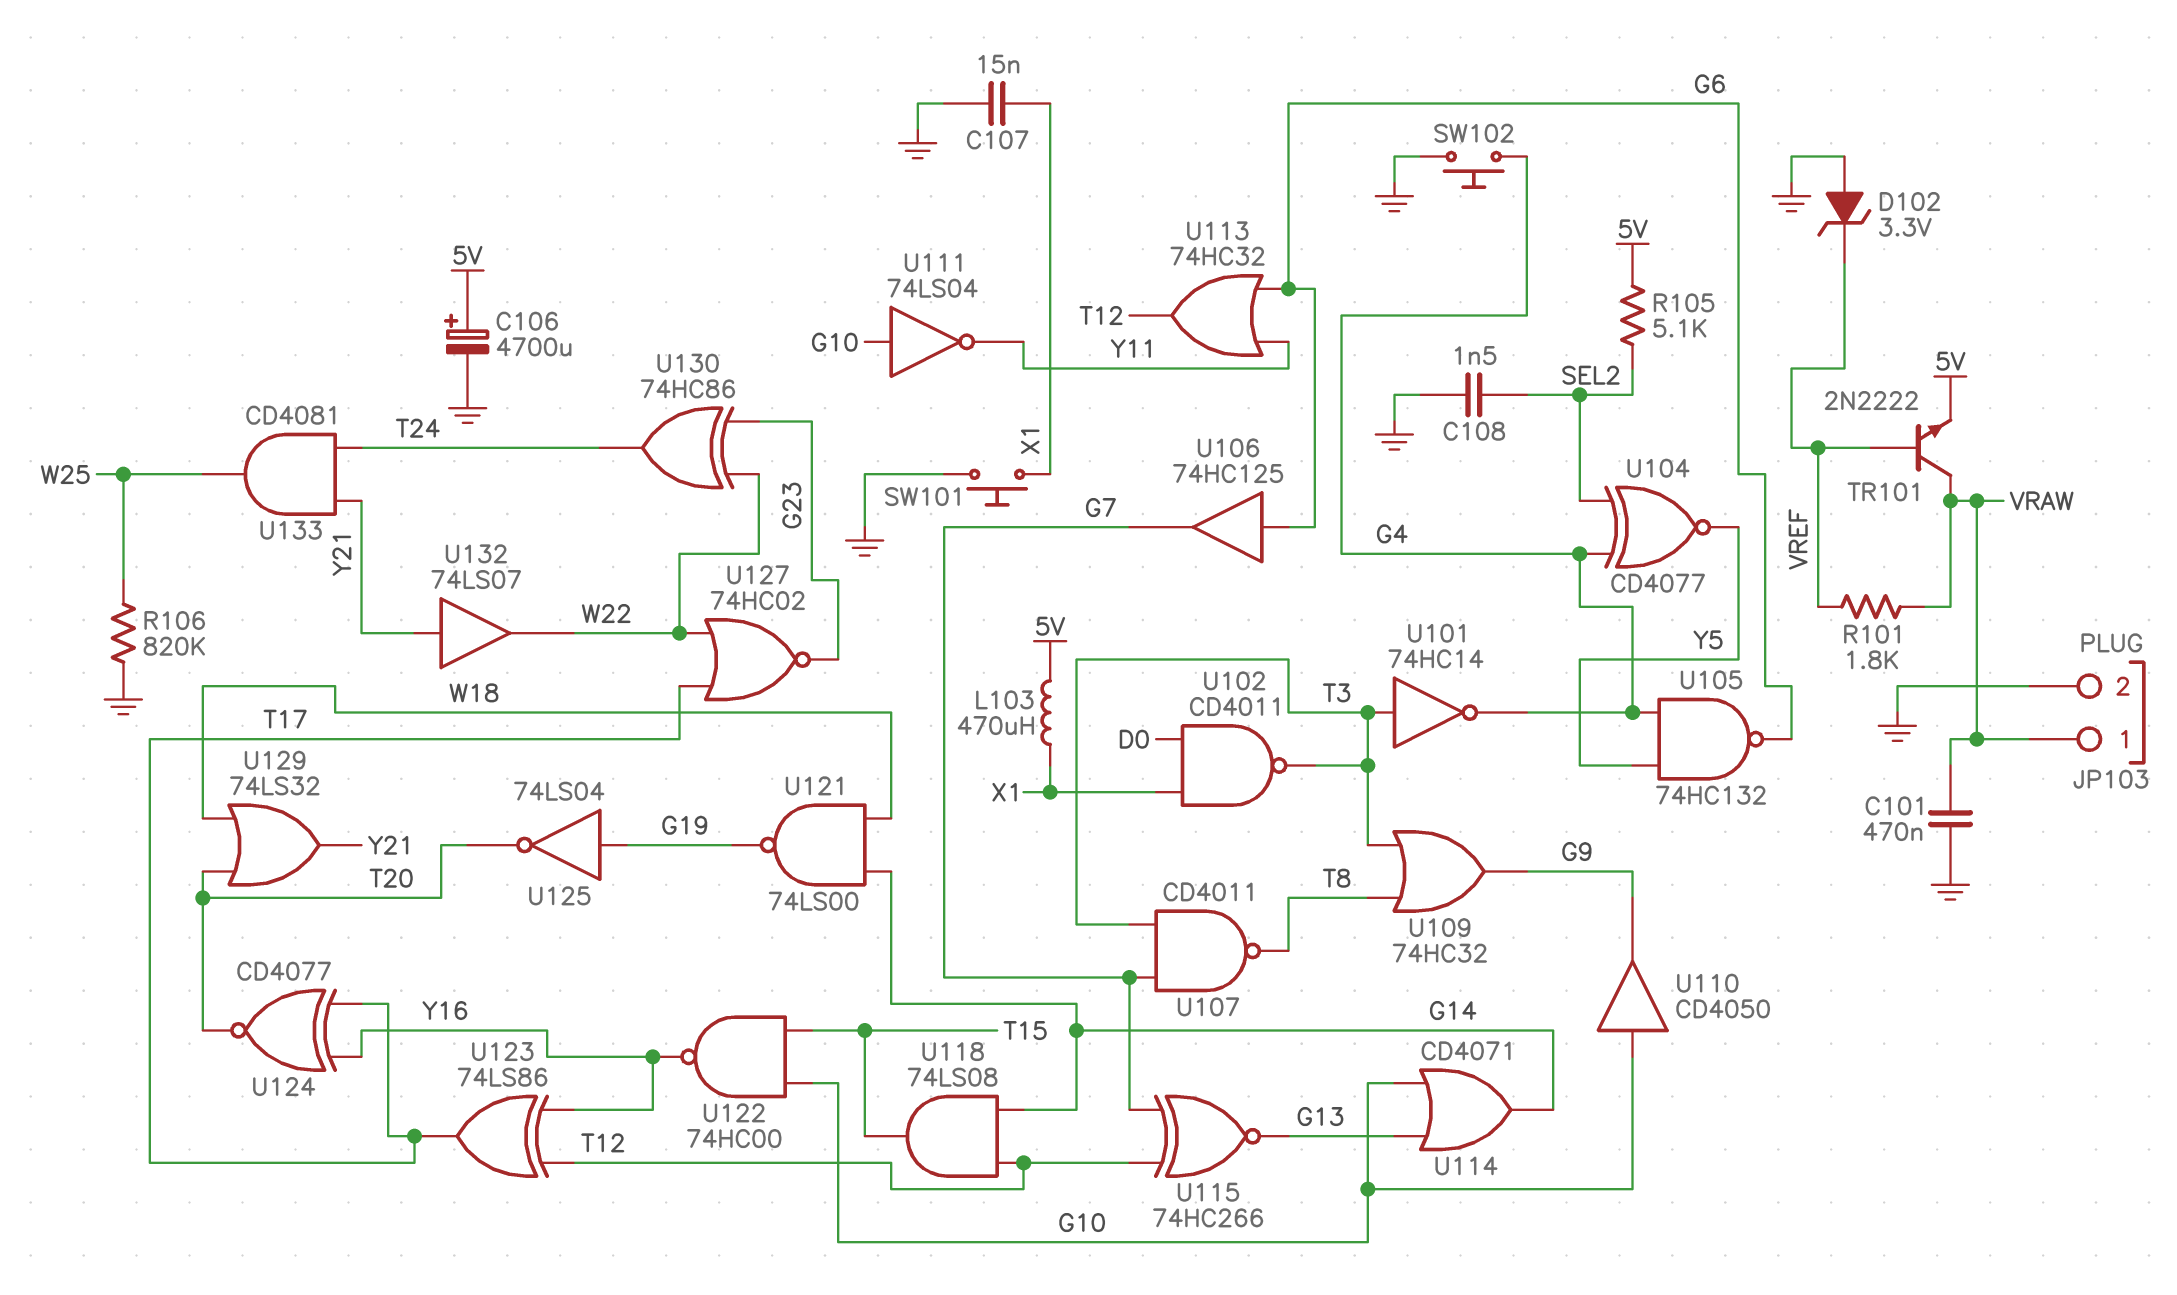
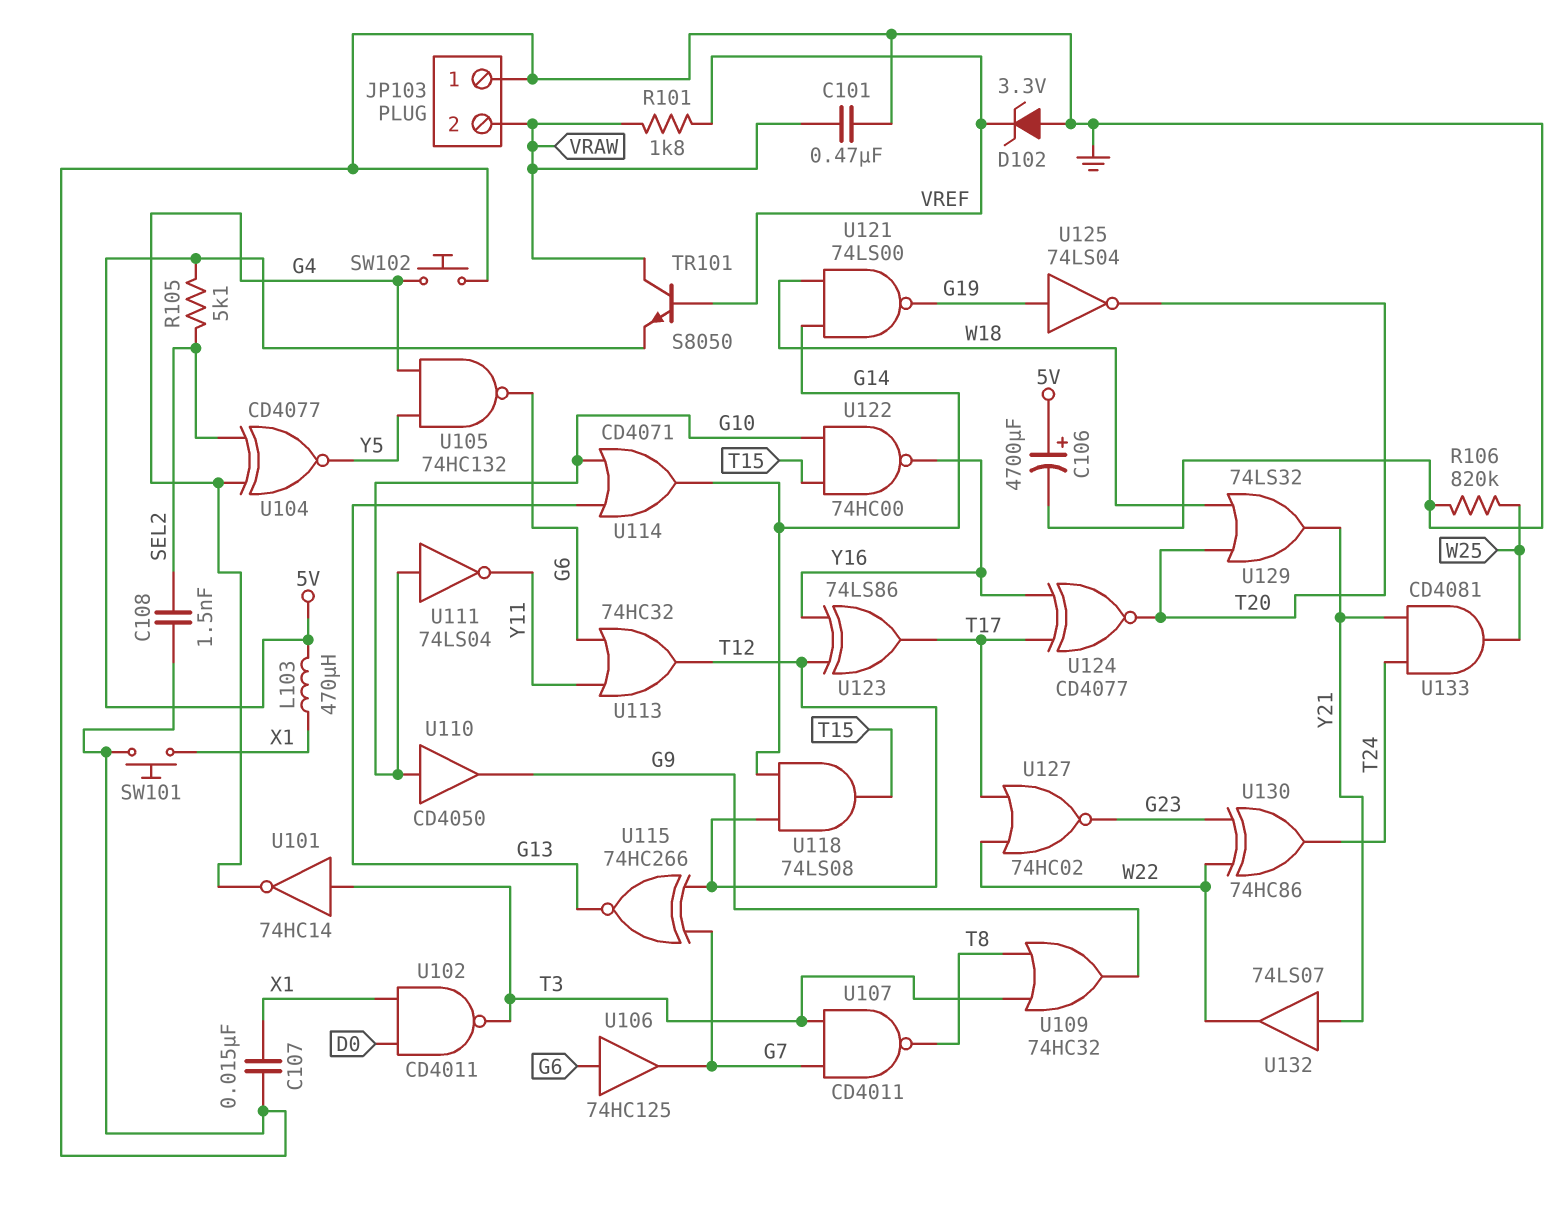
JP103 pin 1: VRAW -> GND
JP103 pin 2: GND -> VRAW
TR101: NPN 2N2222 (B VREF, C VRAW, E 5V) -> NPN S8050 (B VREF, C VRAW, E 5V)

